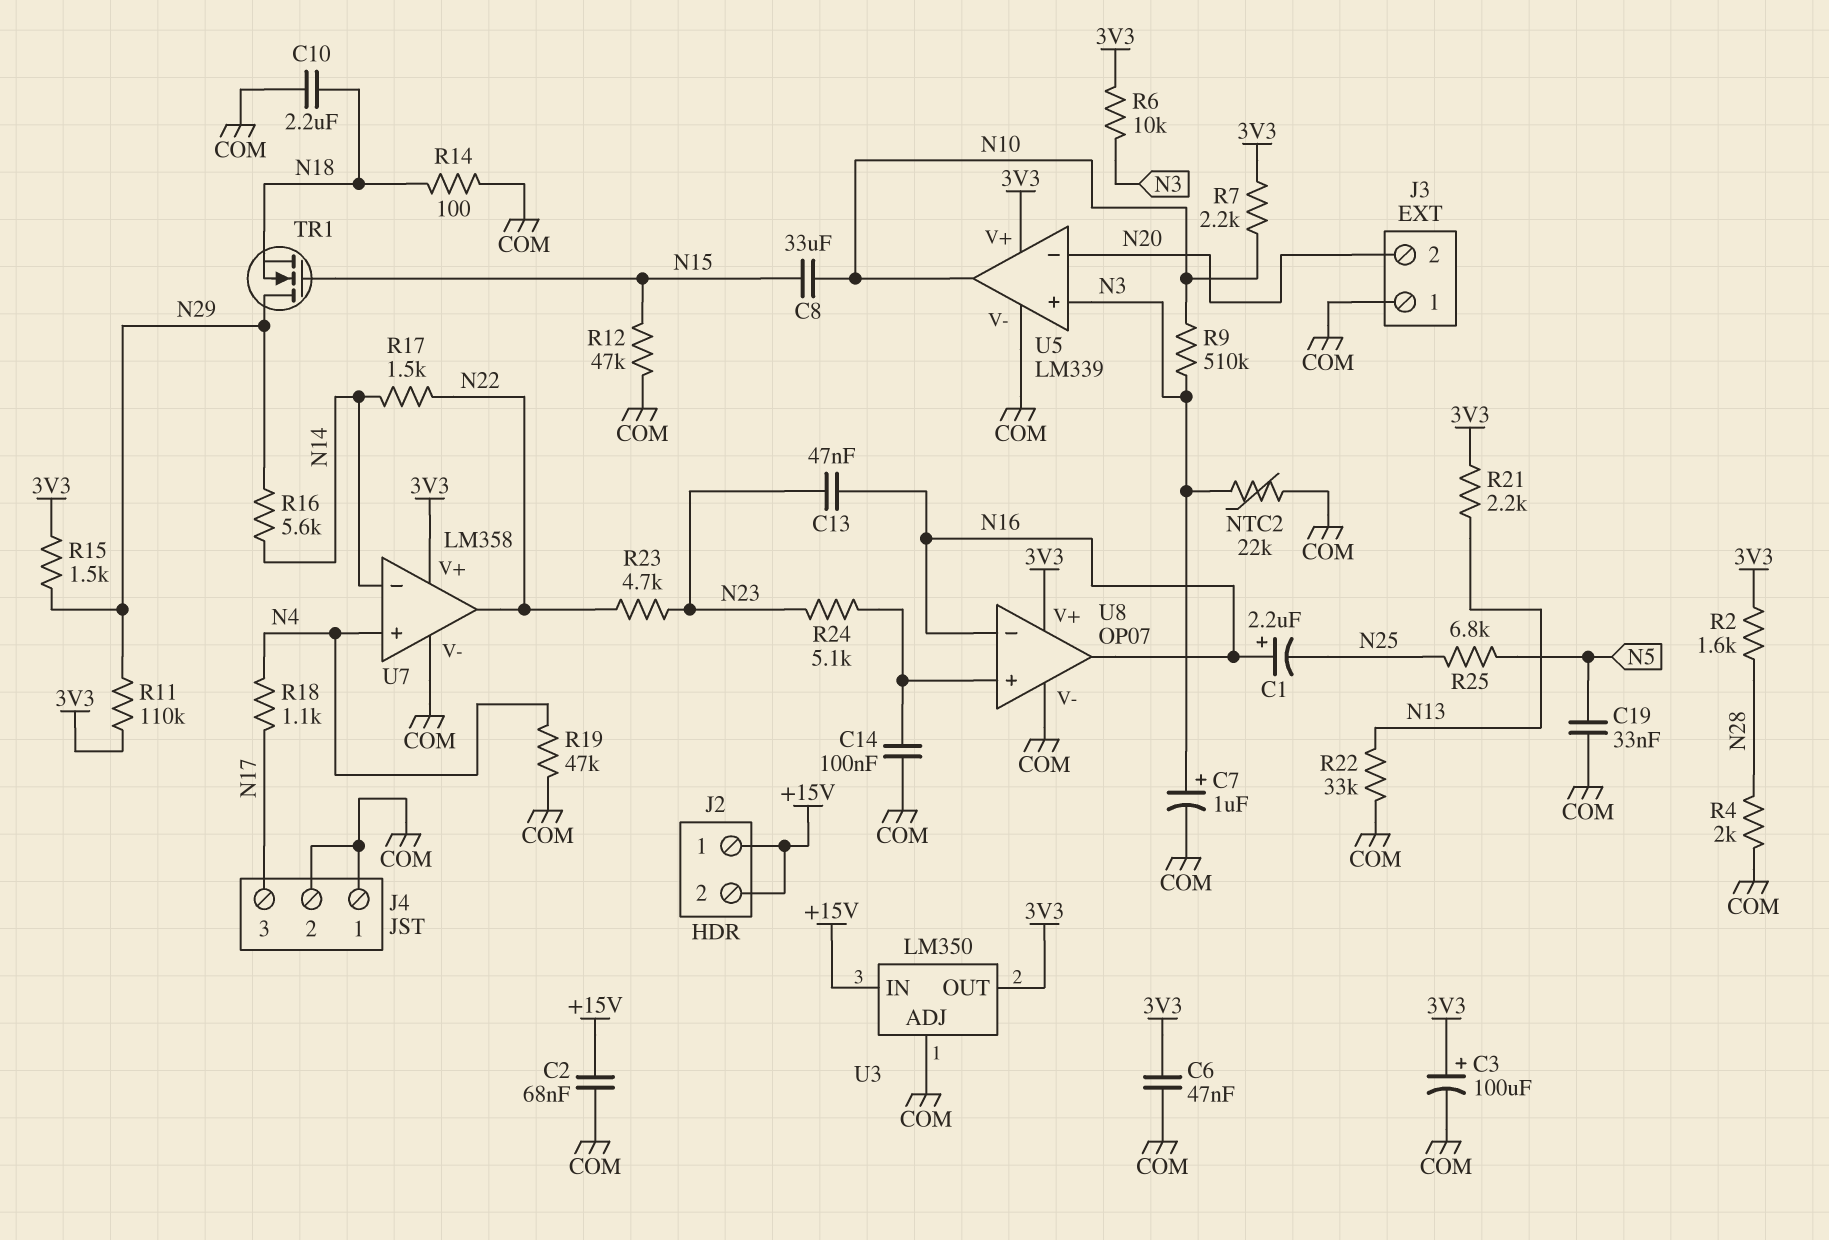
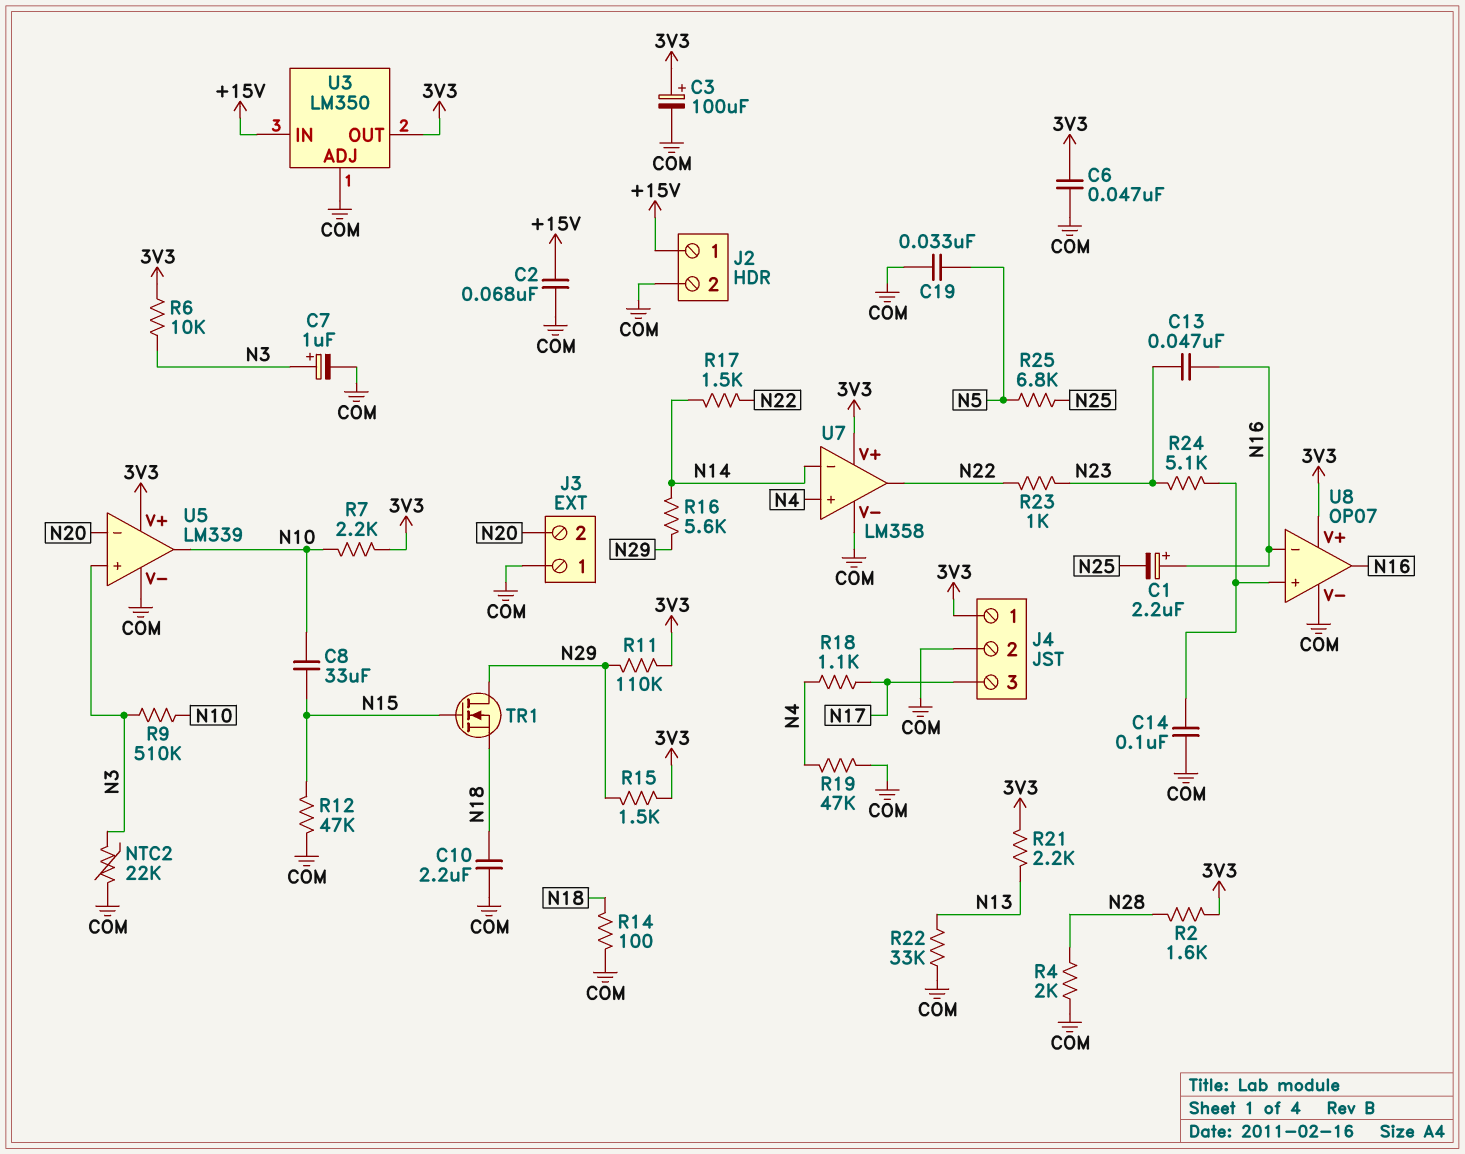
J2 pin 2: +15V -> COM
J4 pin 1: COM -> 3V3
R23: 4.7k (N22, N23) -> 1k (N22, N23)

